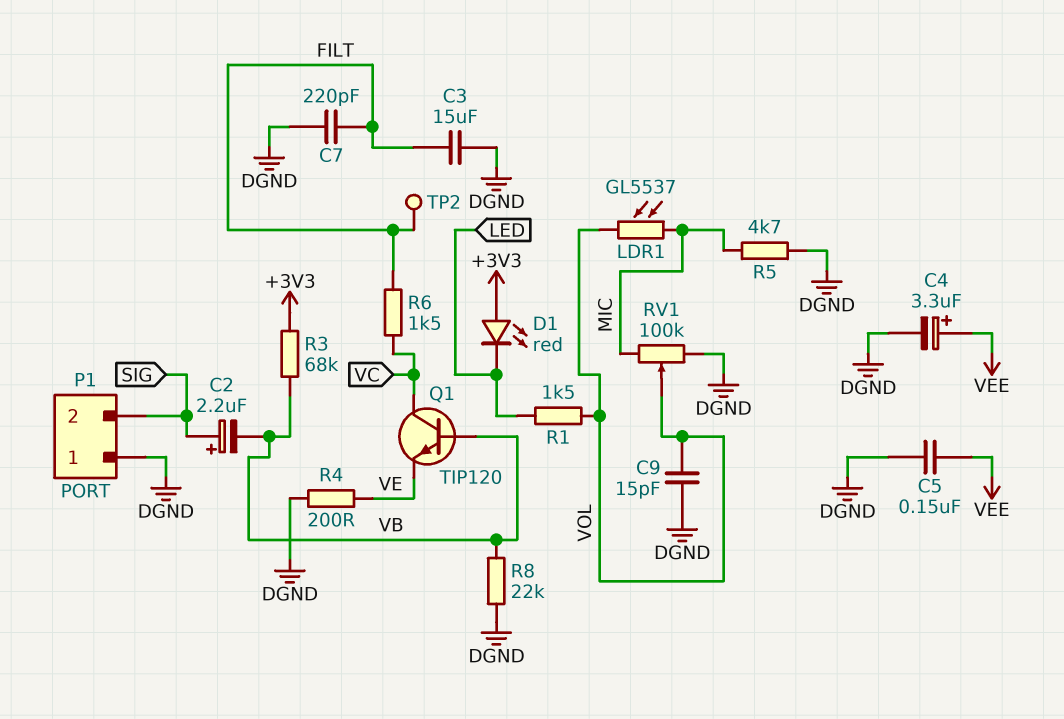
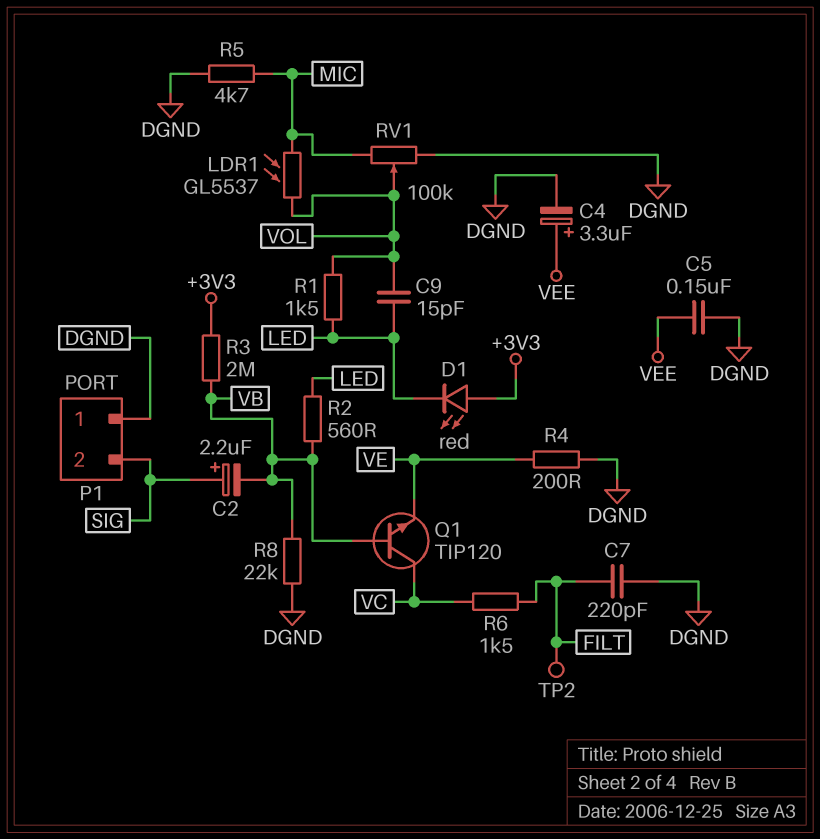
C3: 15uF (DGND, FILT) -> none
C9: 15pF (DGND, VOL) -> 15pF (LED, VOL)
R2: none -> 560 (LED, VB)
R3: 68k (+3V3, VB) -> 2M (+3V3, VB)

